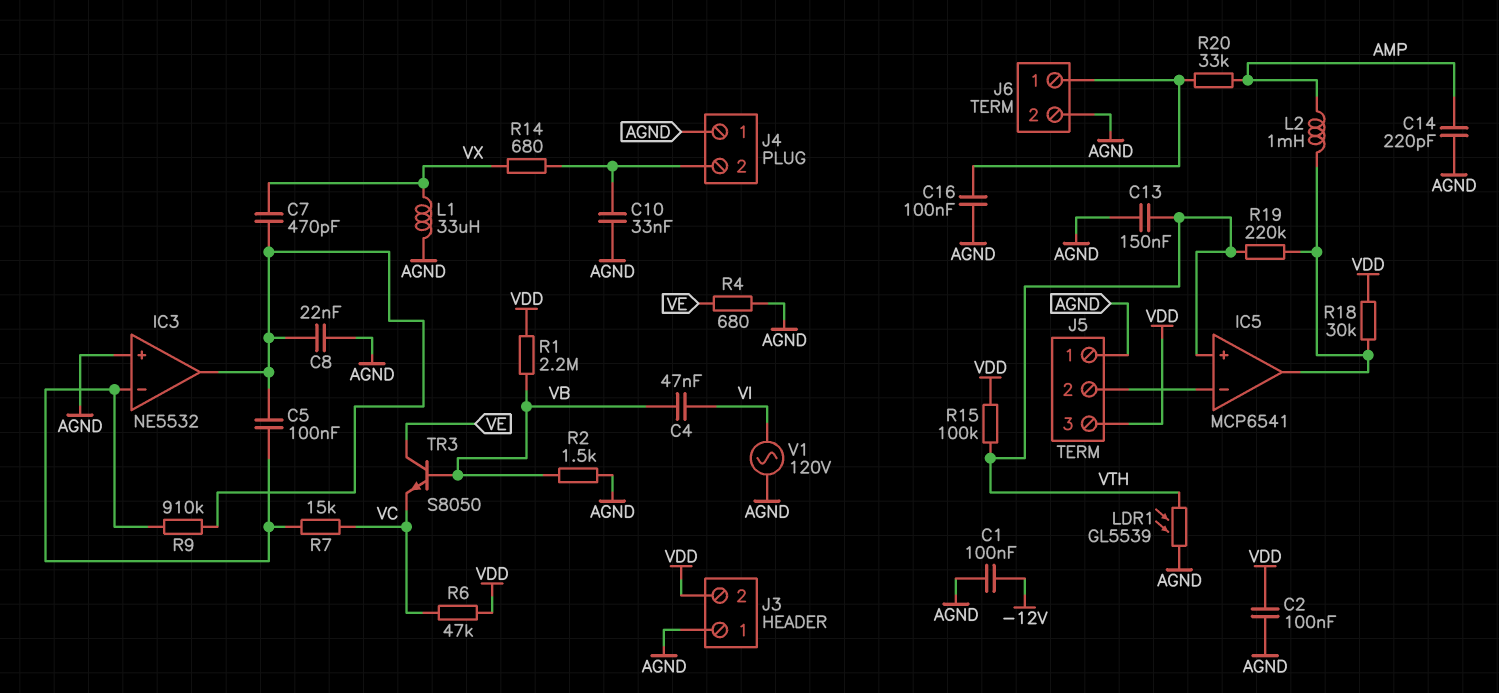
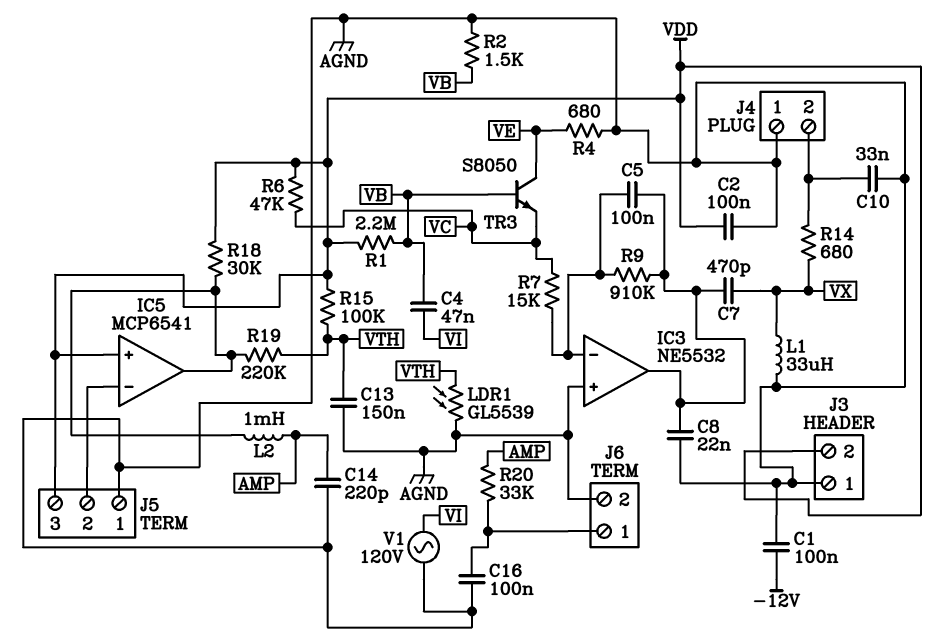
IC5 pin in+: VTH -> VDD

